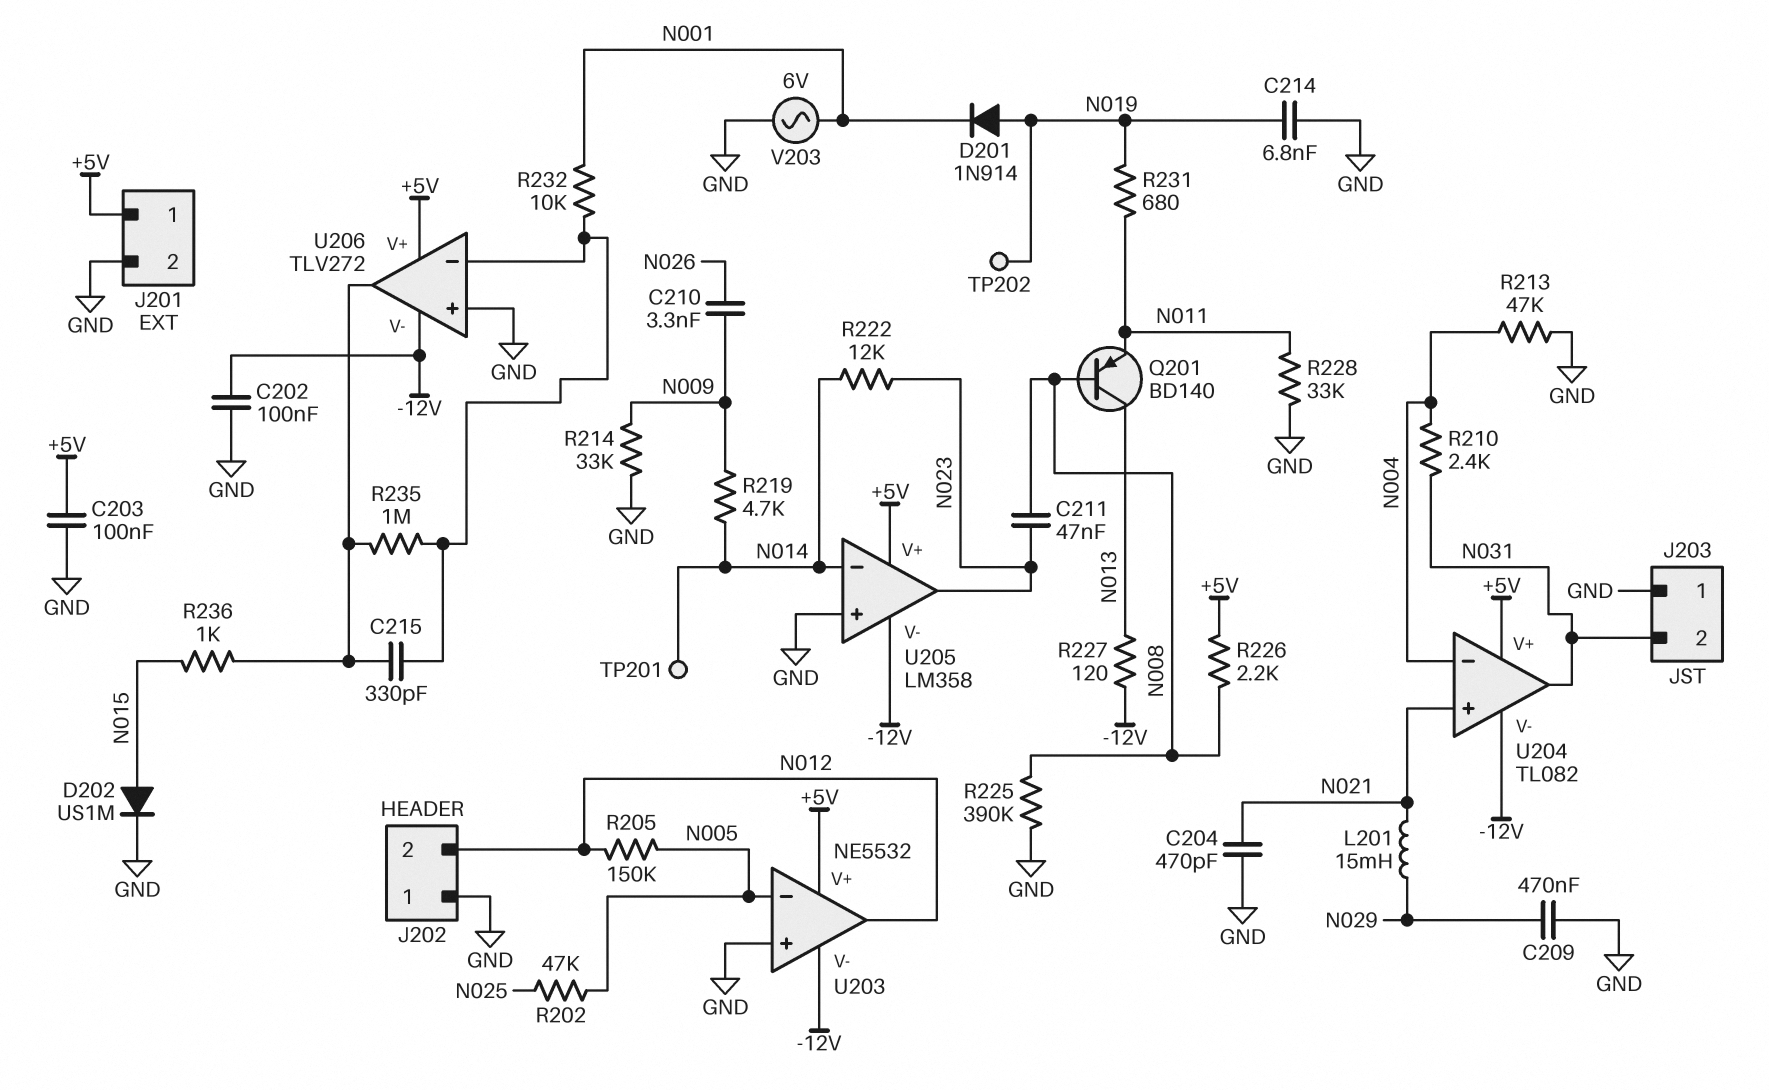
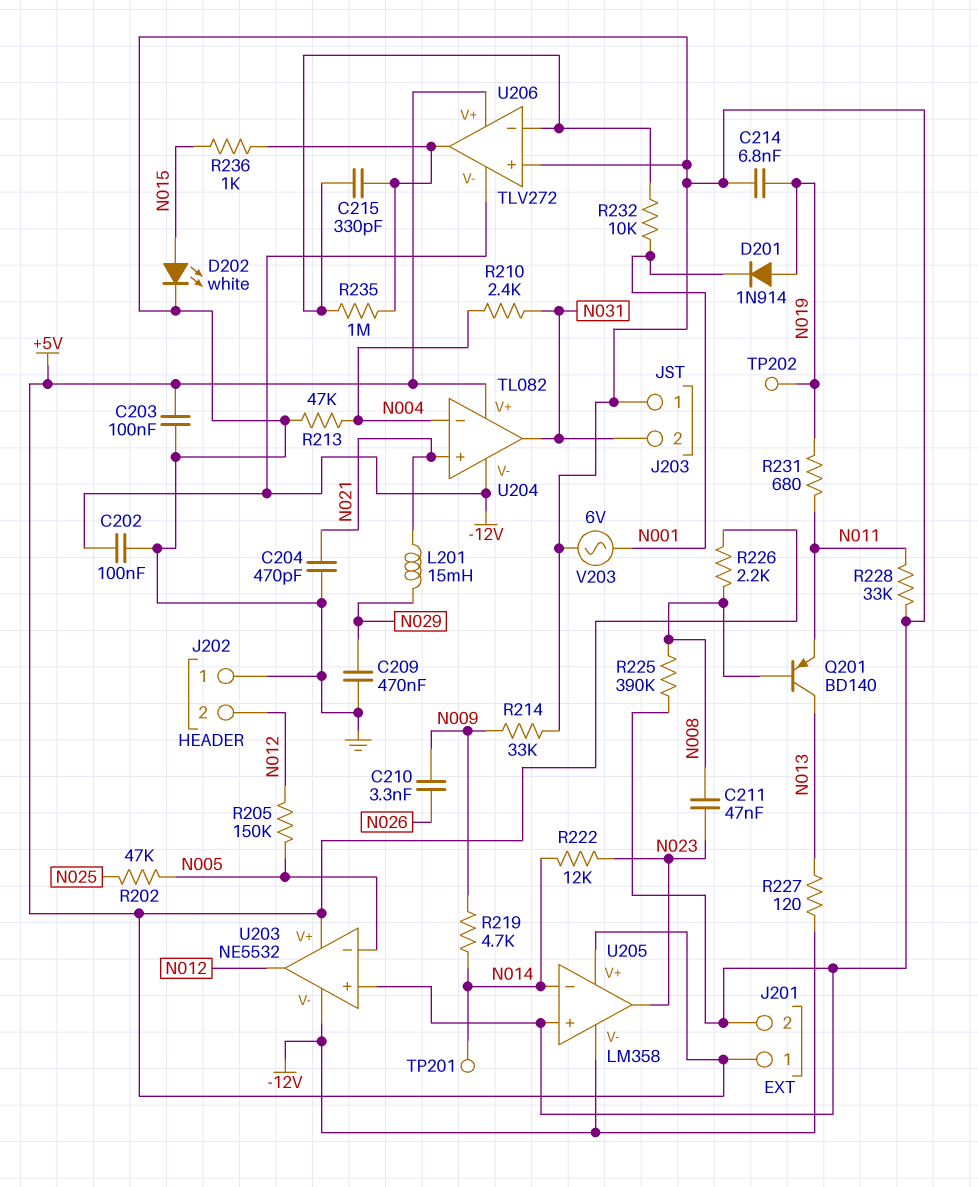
D202: diode US1M (A N015, K GND) -> LED white (A N015, K GND)

